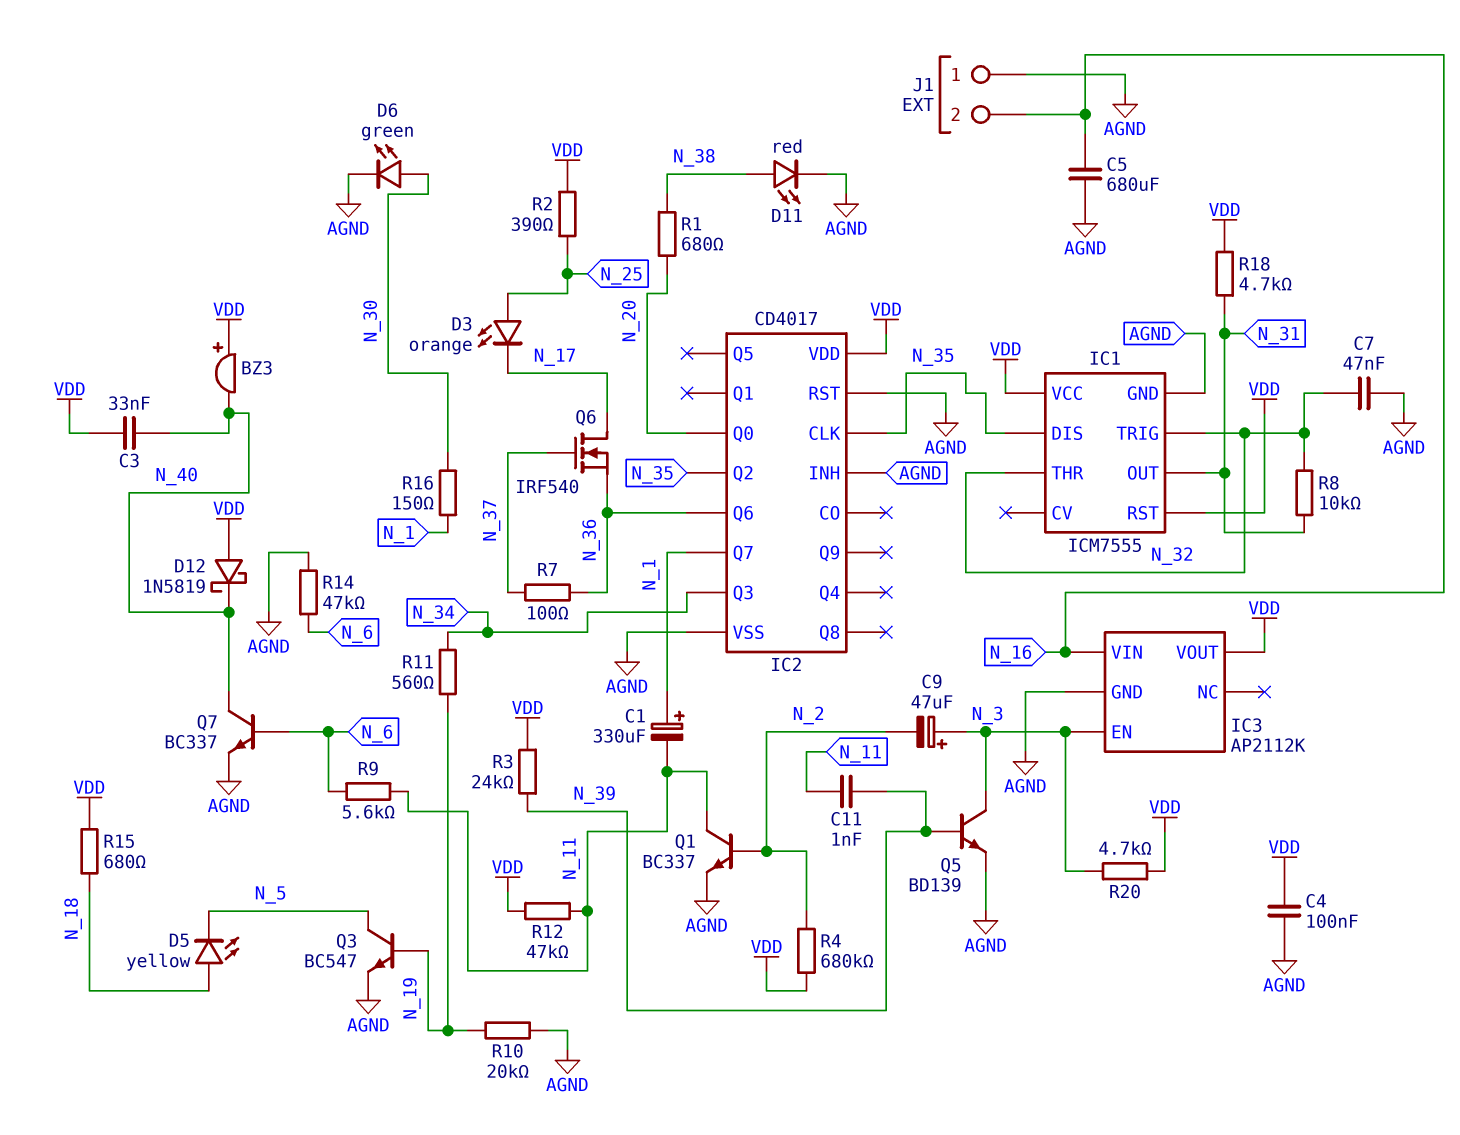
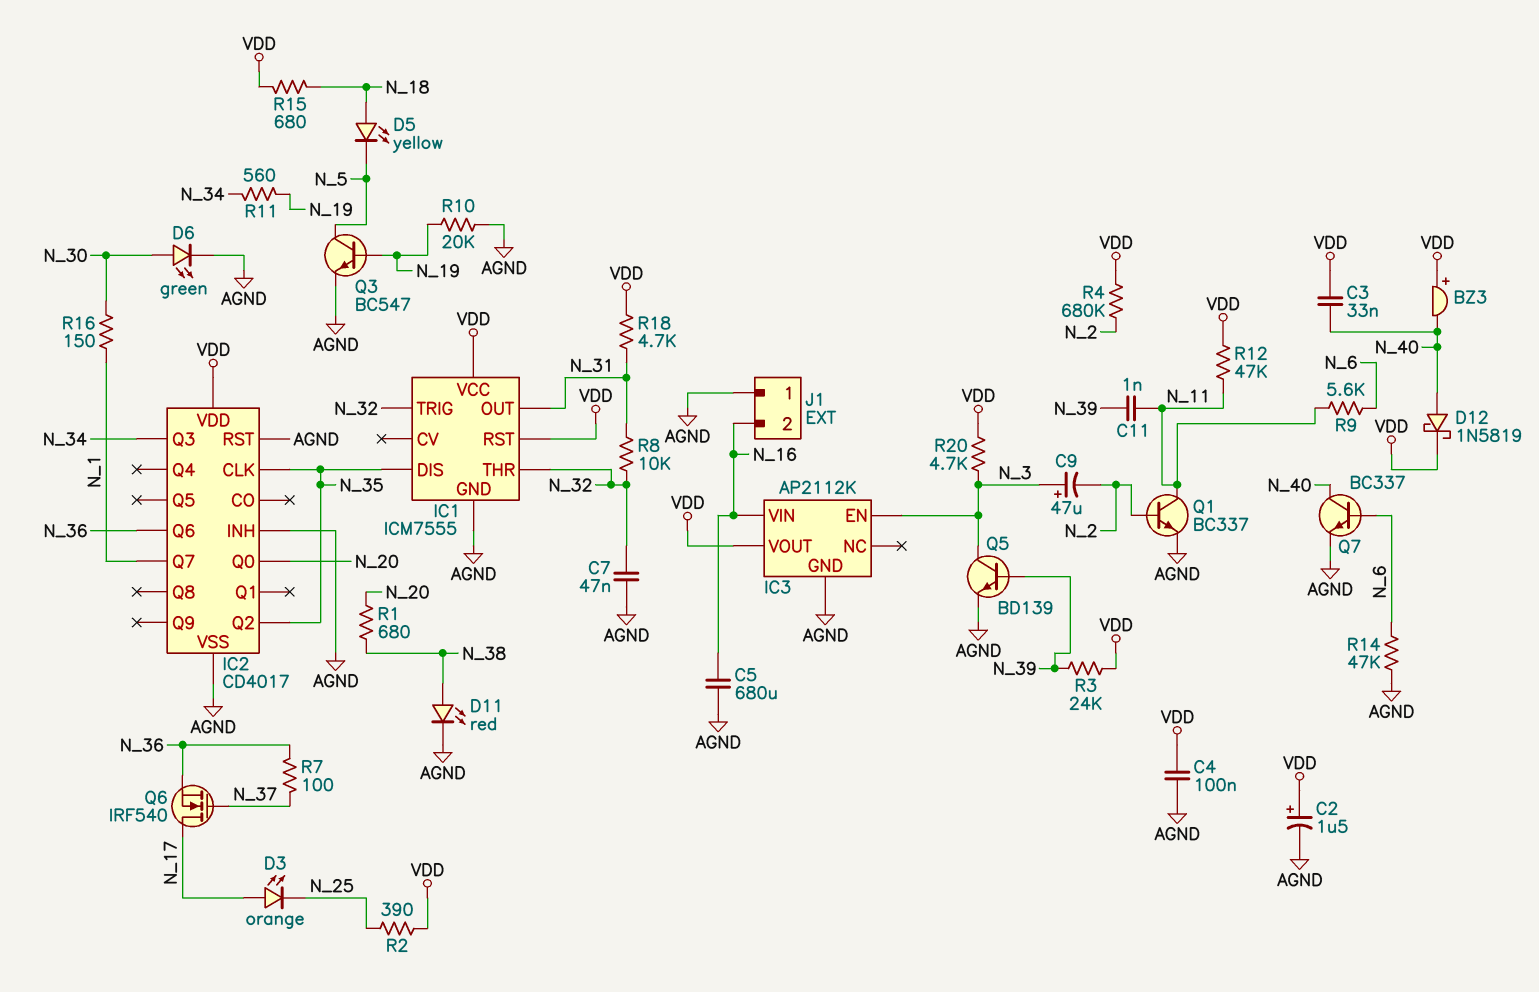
C1: 330uF (plus N_1, minus N_11) -> none
C2: none -> 1.5uF (plus VDD, minus AGND)
D3: LED orange (A N_25, K N_17) -> LED orange (A N_17, K N_25)
D12: schottky 1N5819 (A VDD, K N_40) -> schottky 1N5819 (A N_40, K VDD)

